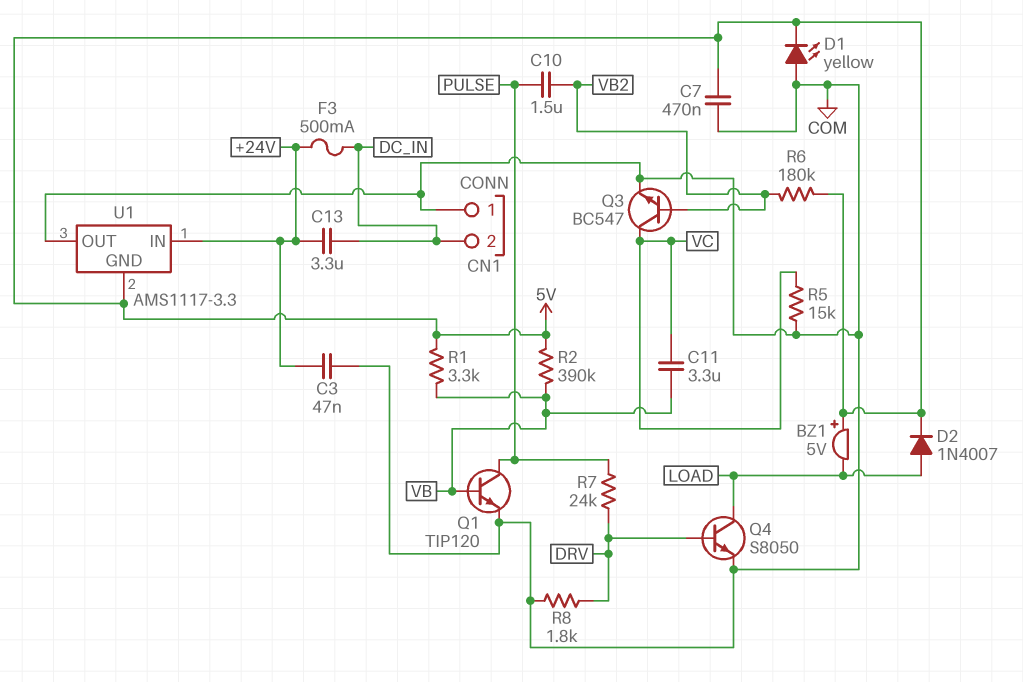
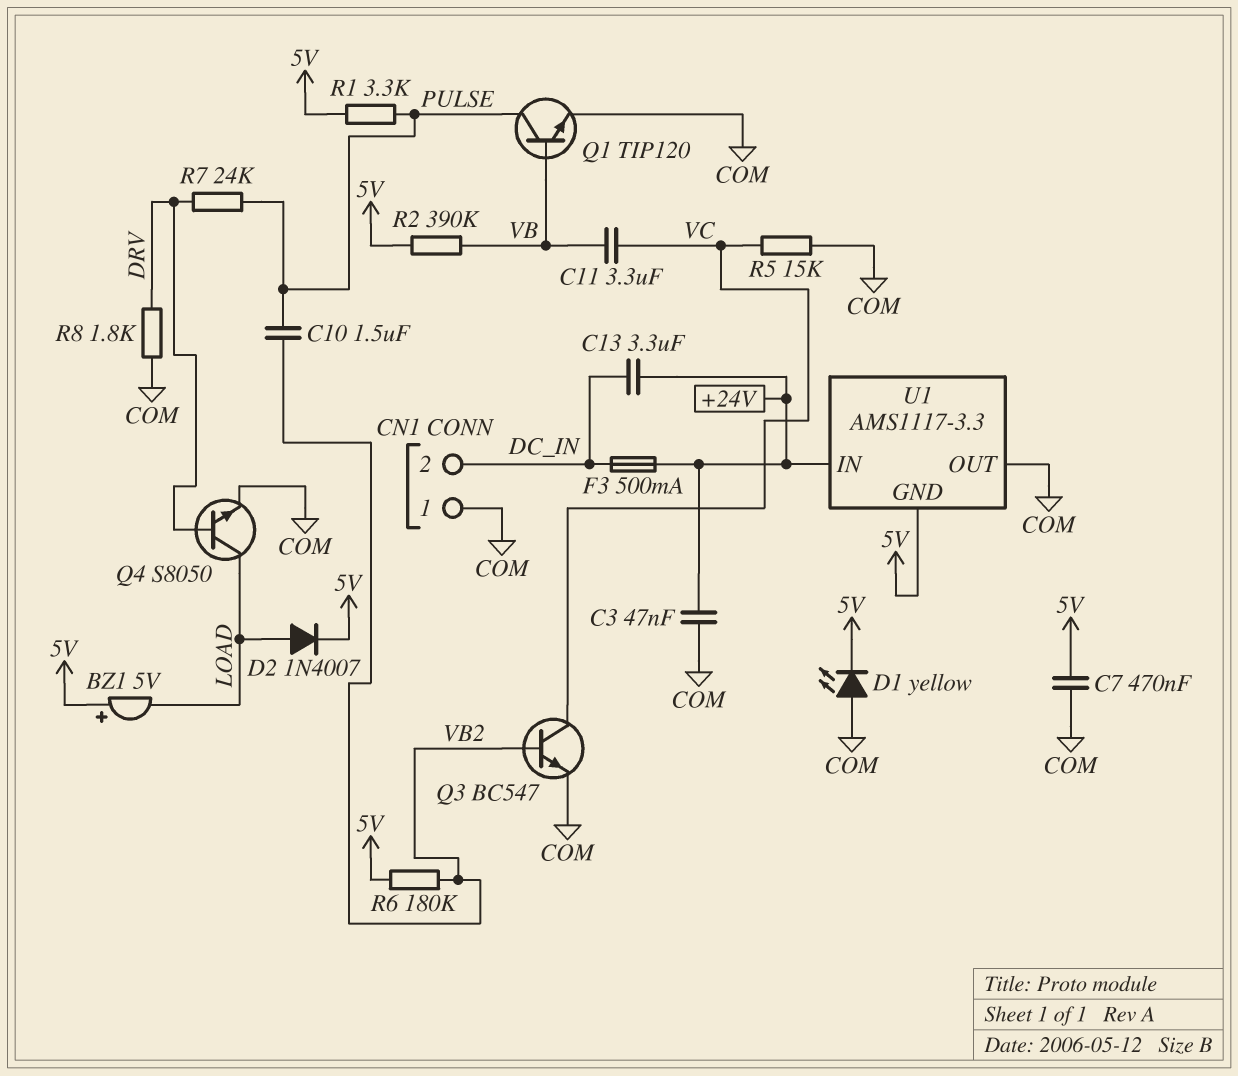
R1: 3.3k (5V, VB) -> 3.3k (5V, PULSE)

